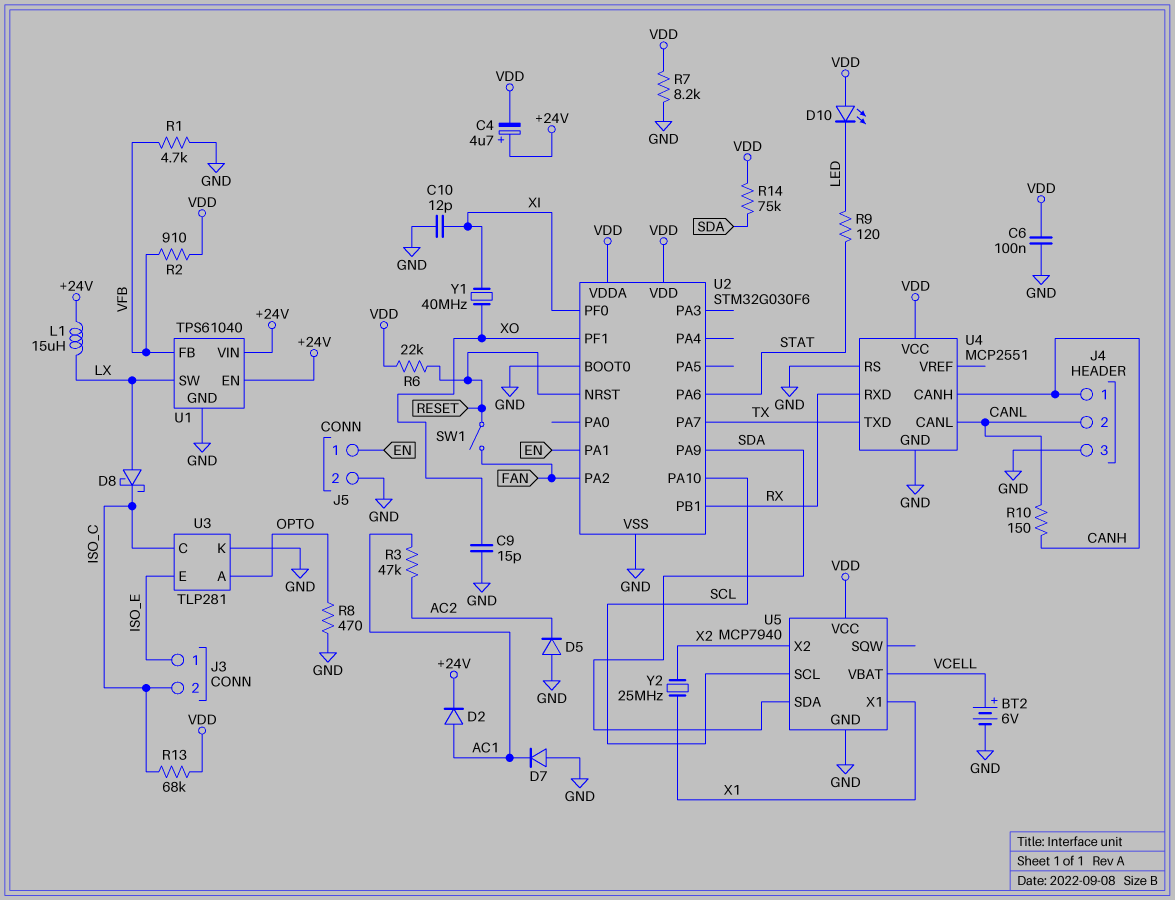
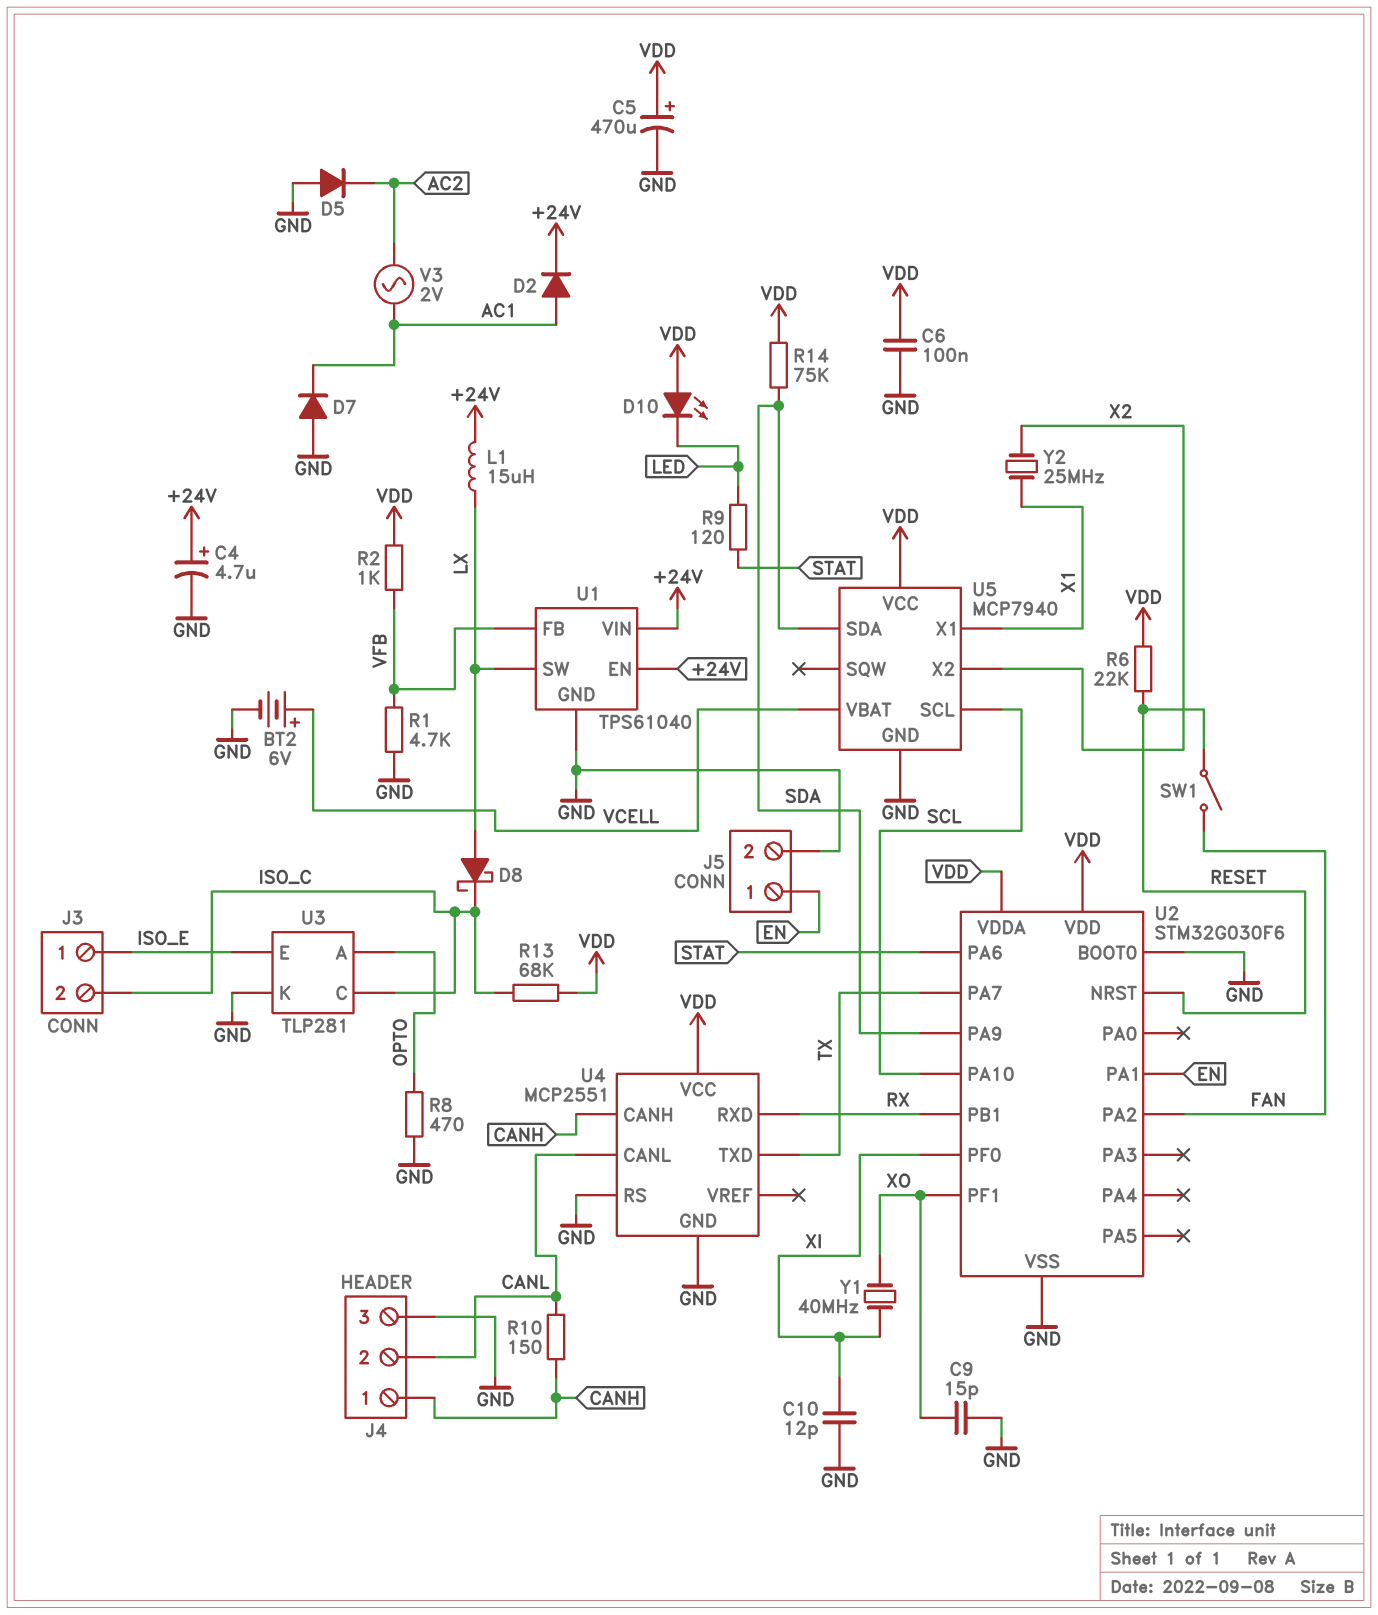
C4: 4.7uF (plus +24V, minus VDD) -> 4.7uF (plus +24V, minus GND)
C5: none -> 470uF (plus VDD, minus GND)
R2: 910 (VDD, VFB) -> 1k (VDD, VFB)
R3: 47k (AC1, AC2) -> none
R7: 8.2k (GND, VDD) -> none
V3: none -> AC 2V (AC1, AC2)

